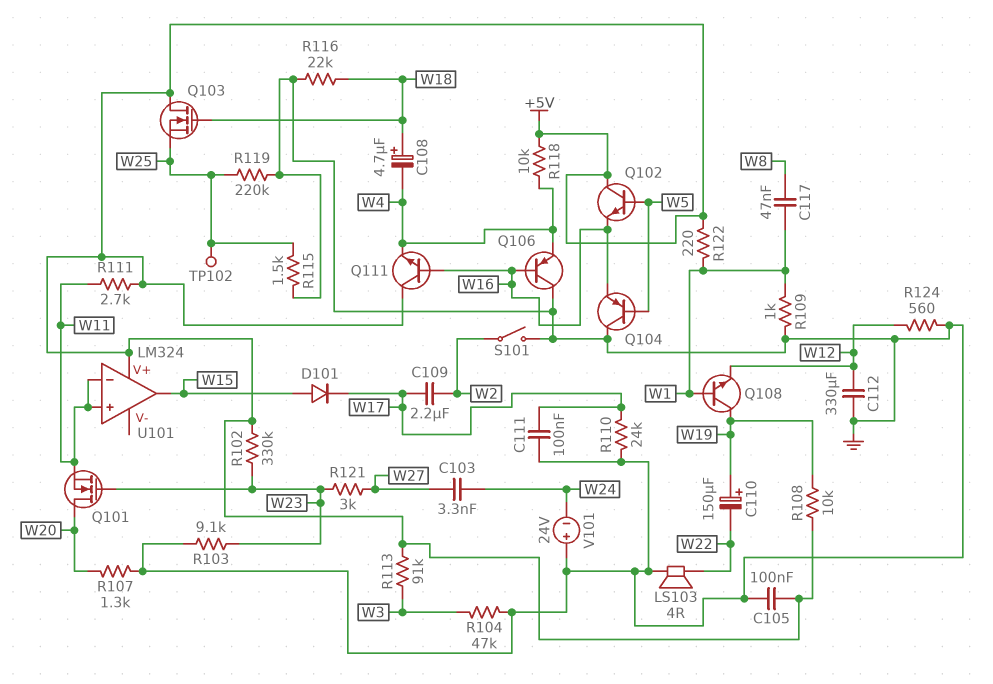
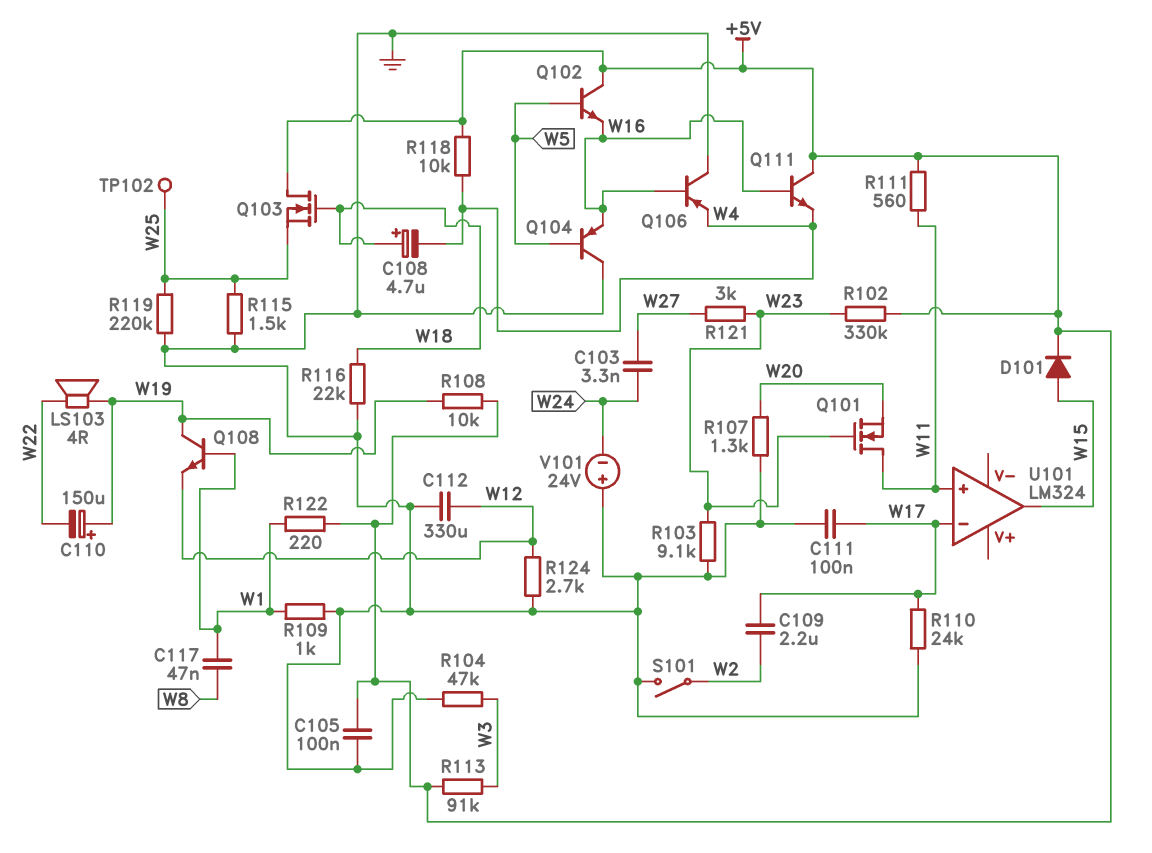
D101: diode (A W15, K W17) -> diode (A W15, K +5V)
LS103: speaker 4R (GND, W22) -> speaker 4R (W19, W22)
Q101: NMOS (G W23, D W20, S W11) -> NMOS (G W23, D W11, S W20)
R111: 2.7k (+5V, W11) -> 560 (+5V, W11)
R124: 560 (GND, W12) -> 2.7k (GND, W12)
U101 pin V+: +5V -> none
U101 pin in-: W11 -> W17

